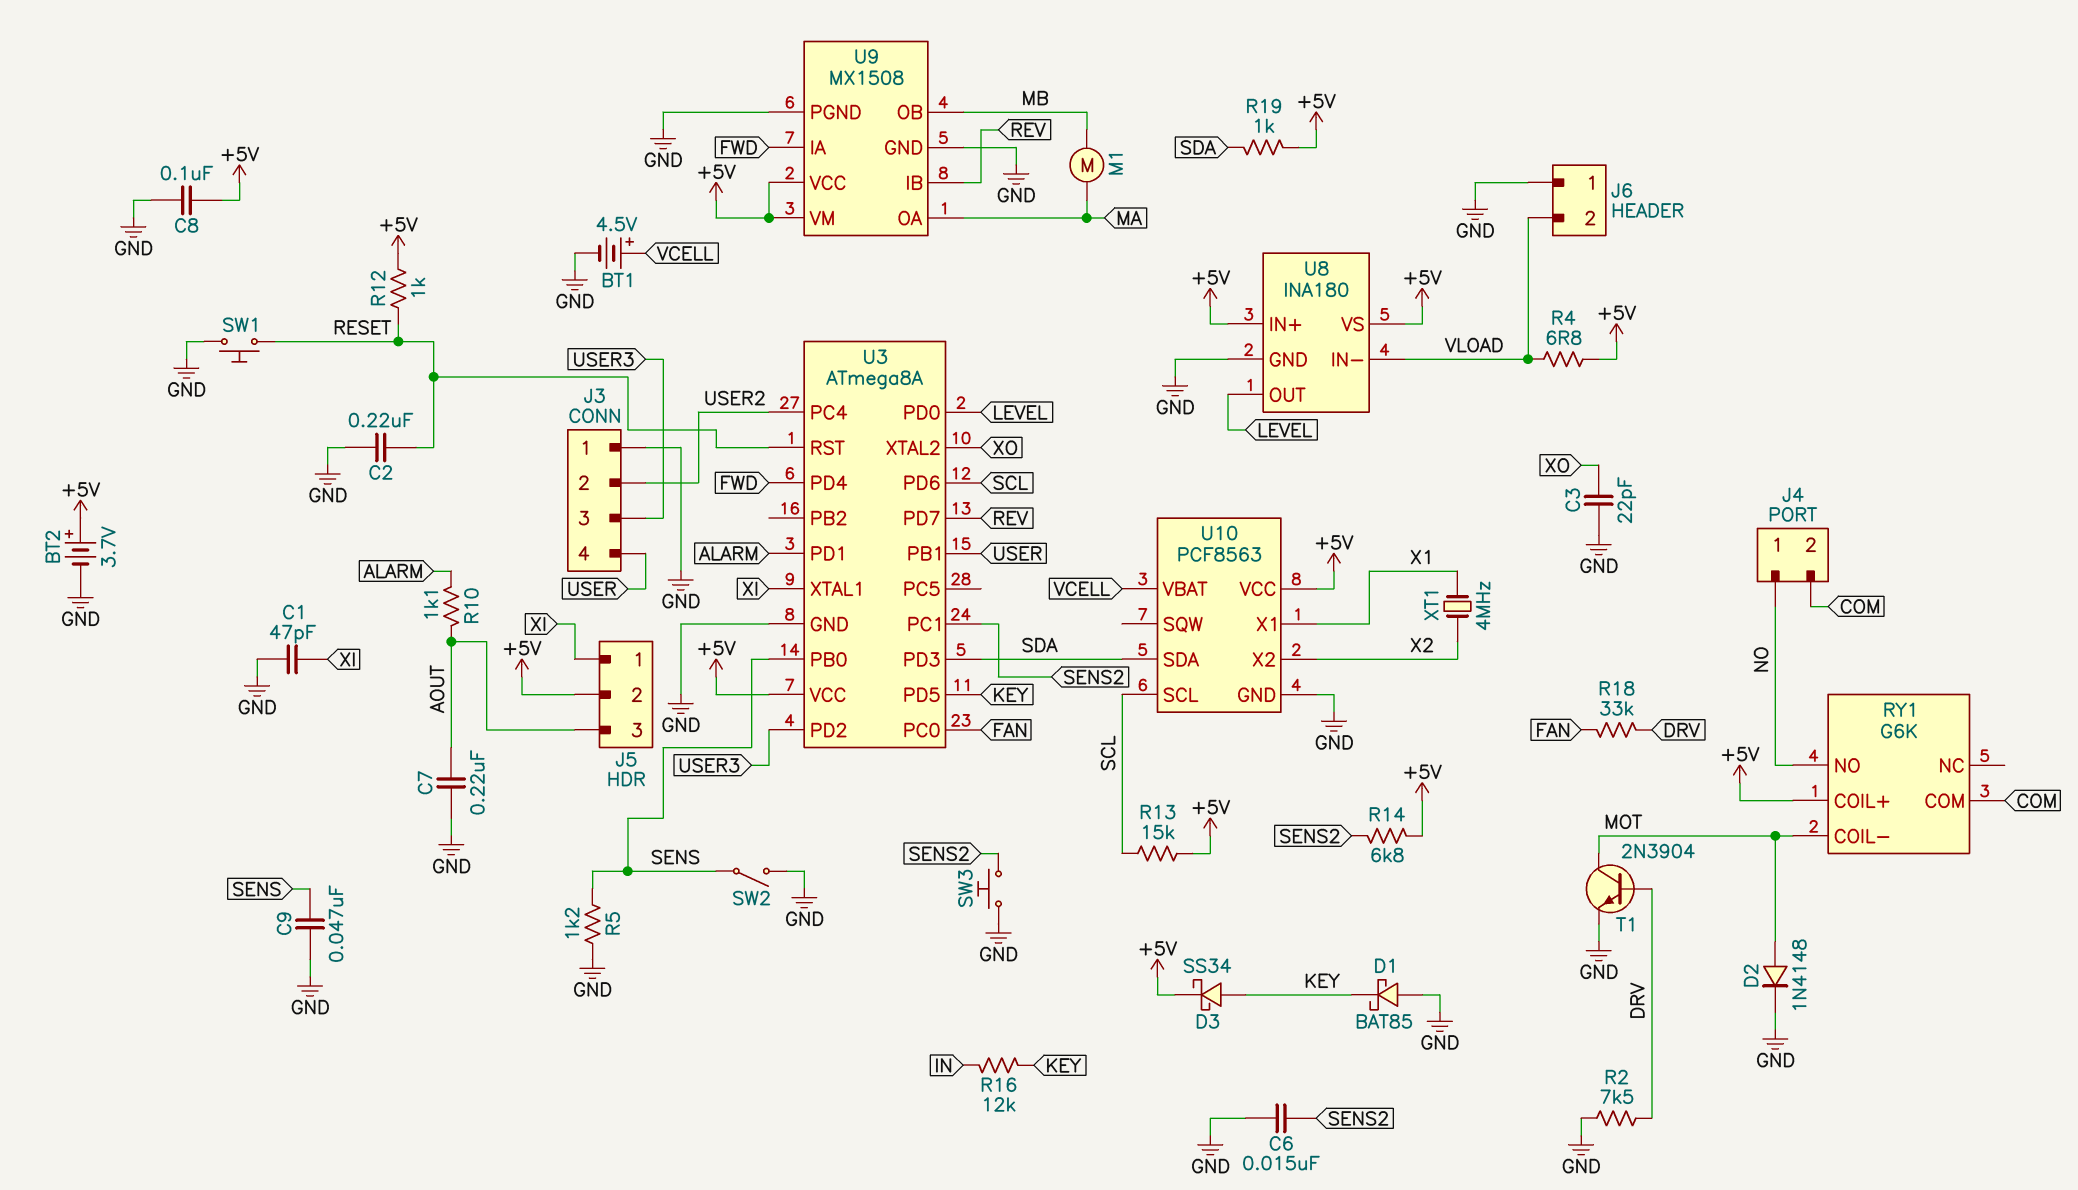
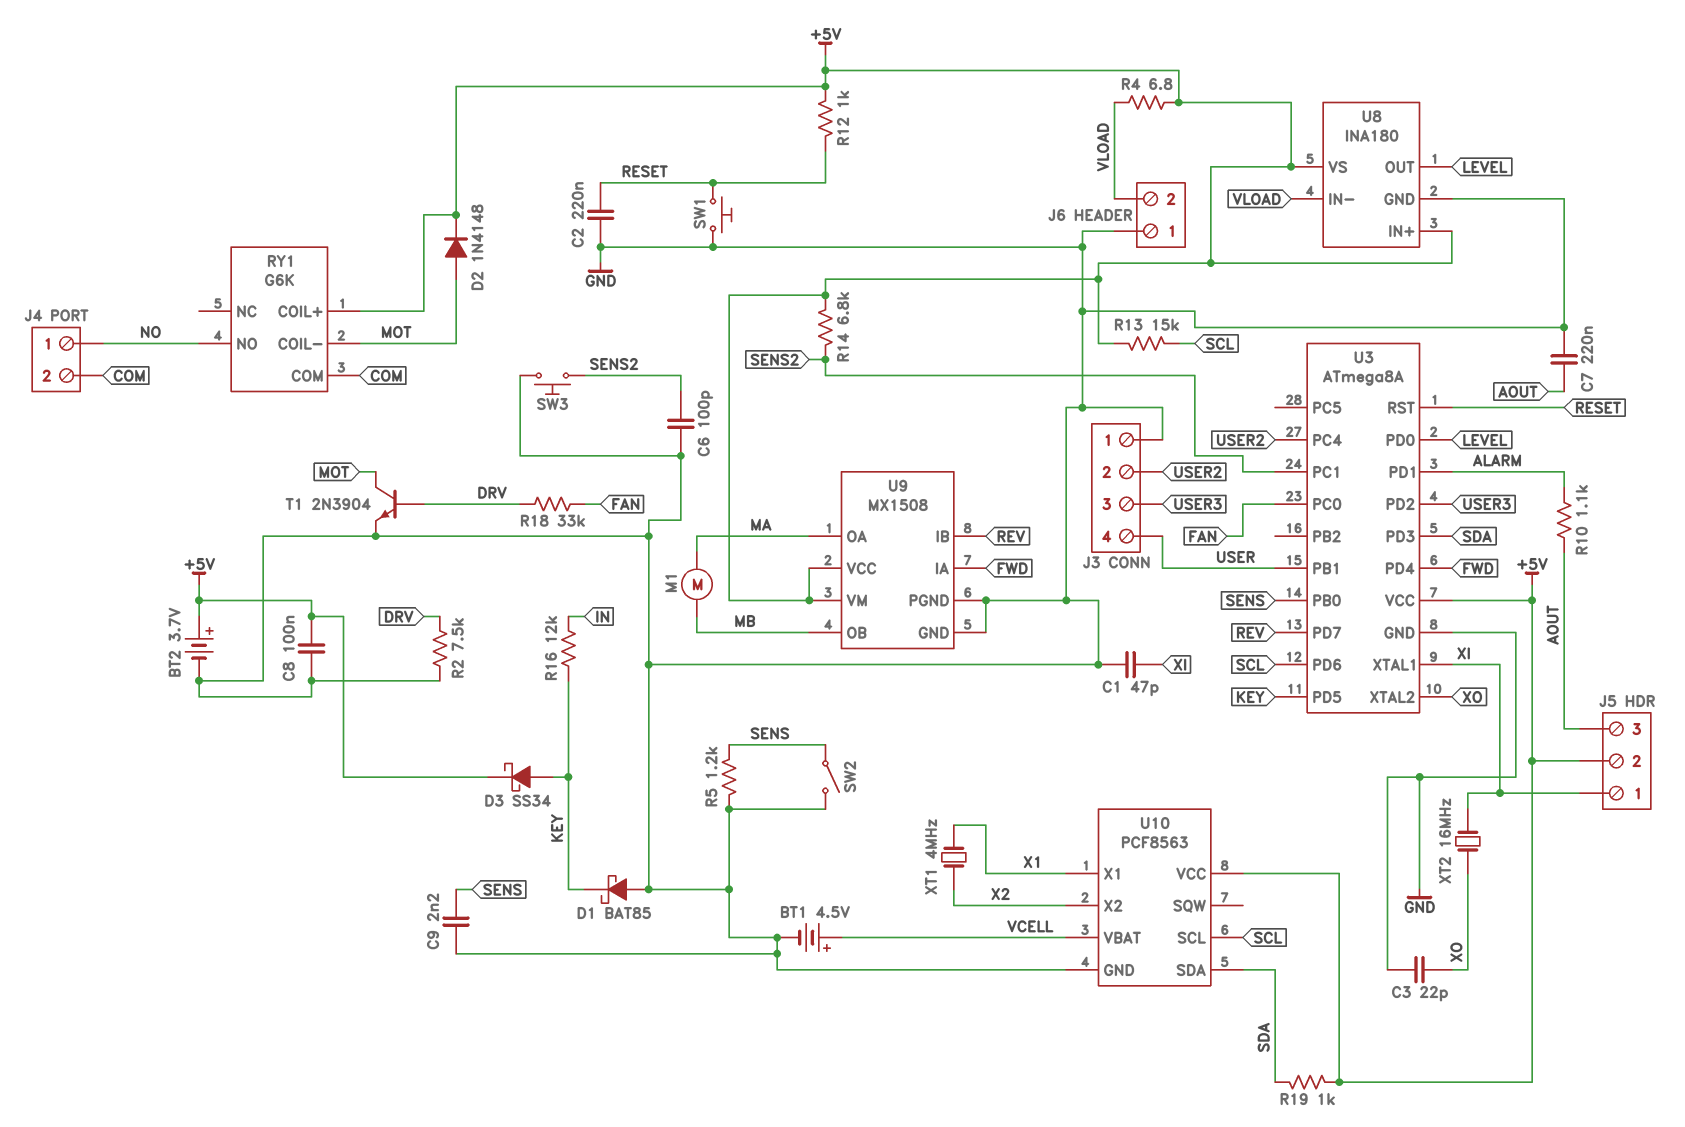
C6: 15nF (GND, SENS2) -> 100pF (GND, SENS2)
C9: 47nF (GND, SENS) -> 2.2nF (GND, SENS)
D2: diode 1N4148 (A MOT, K GND) -> diode 1N4148 (A MOT, K +5V)
XT2: none -> 16MHz (XI, XO)

